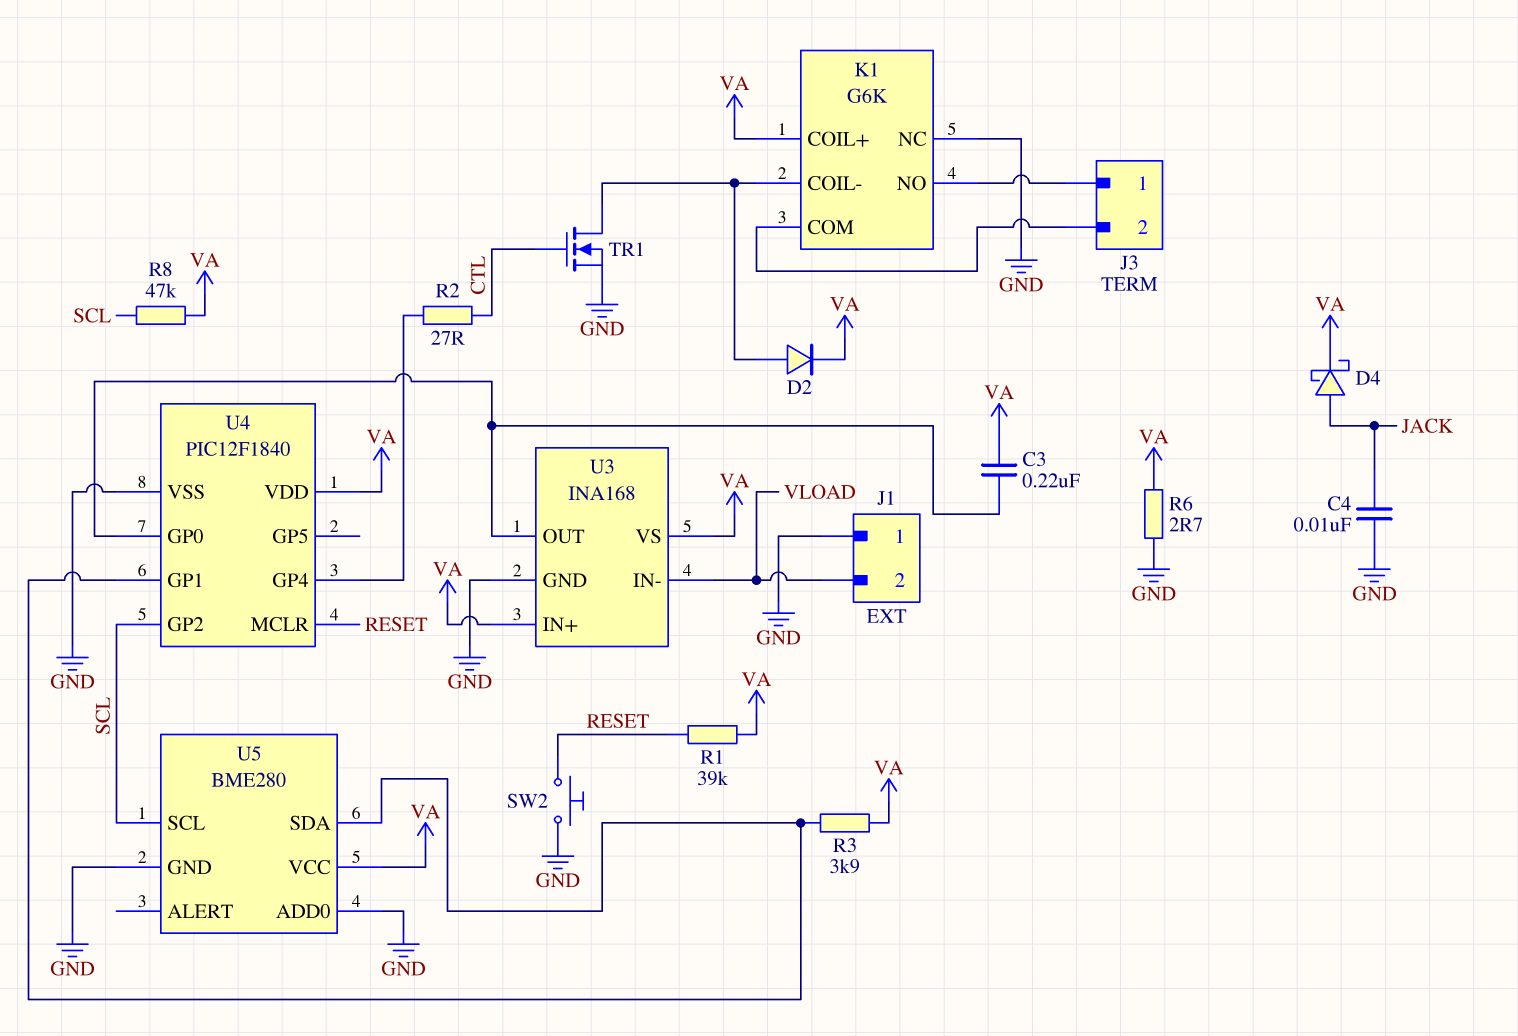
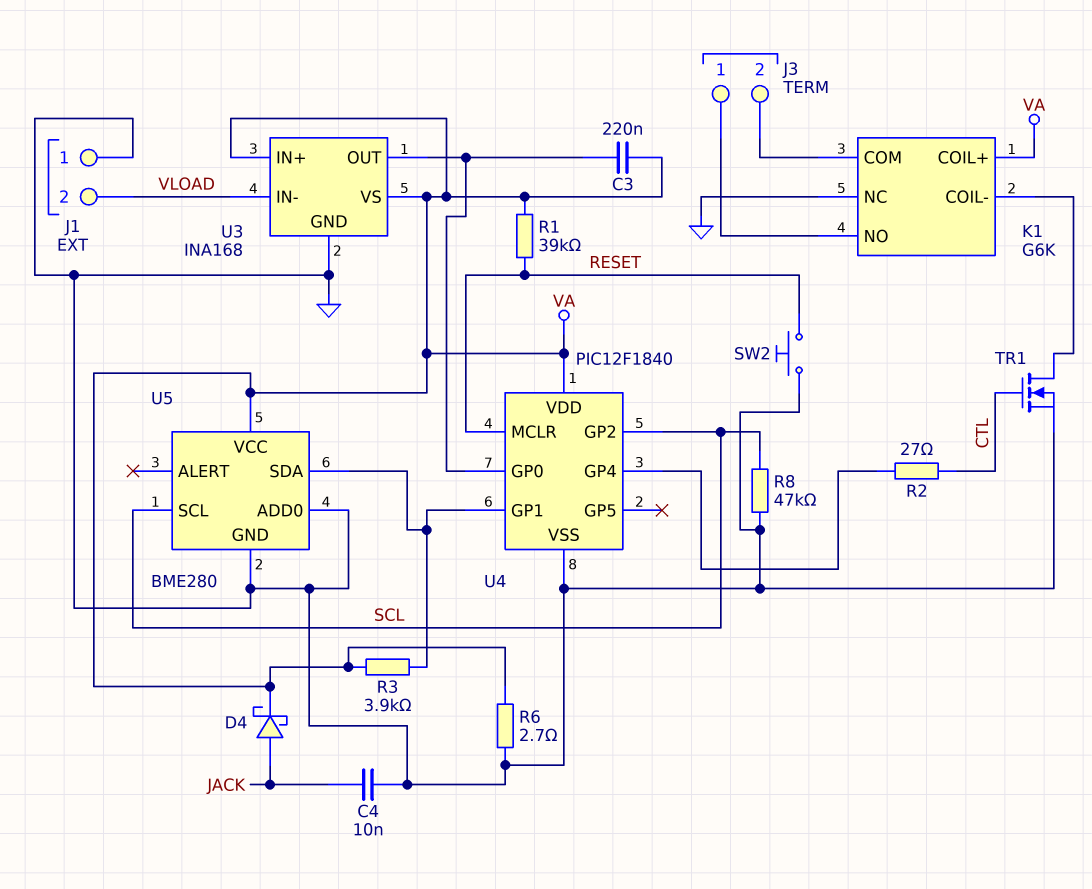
D2: diode (A K1/COIL-, K VA) -> none
R8: 47k (SCL, VA) -> 47k (GND, SCL)

